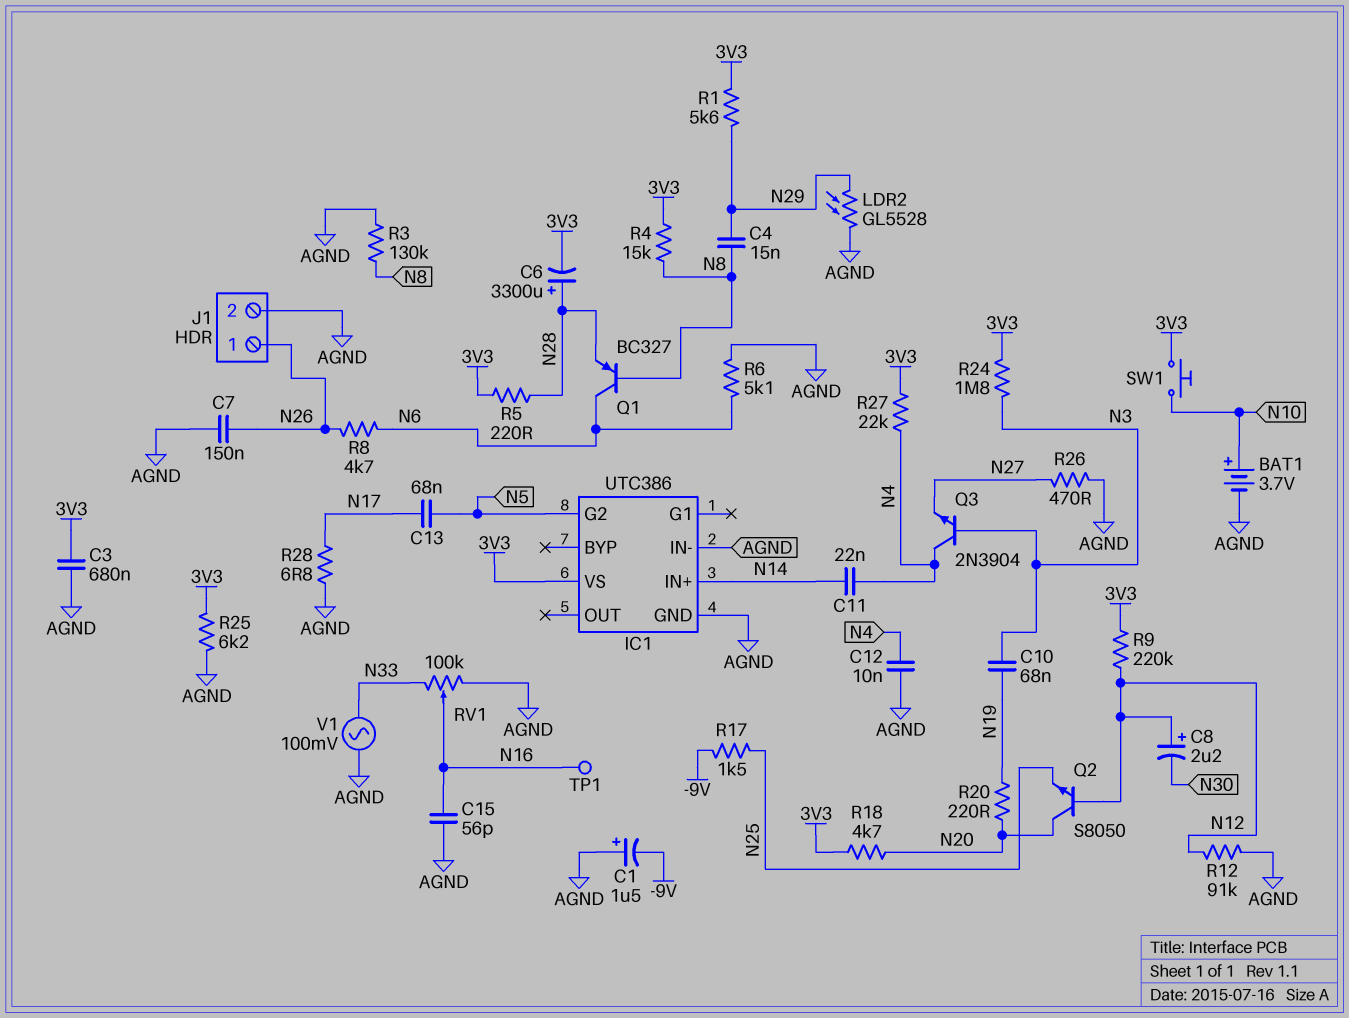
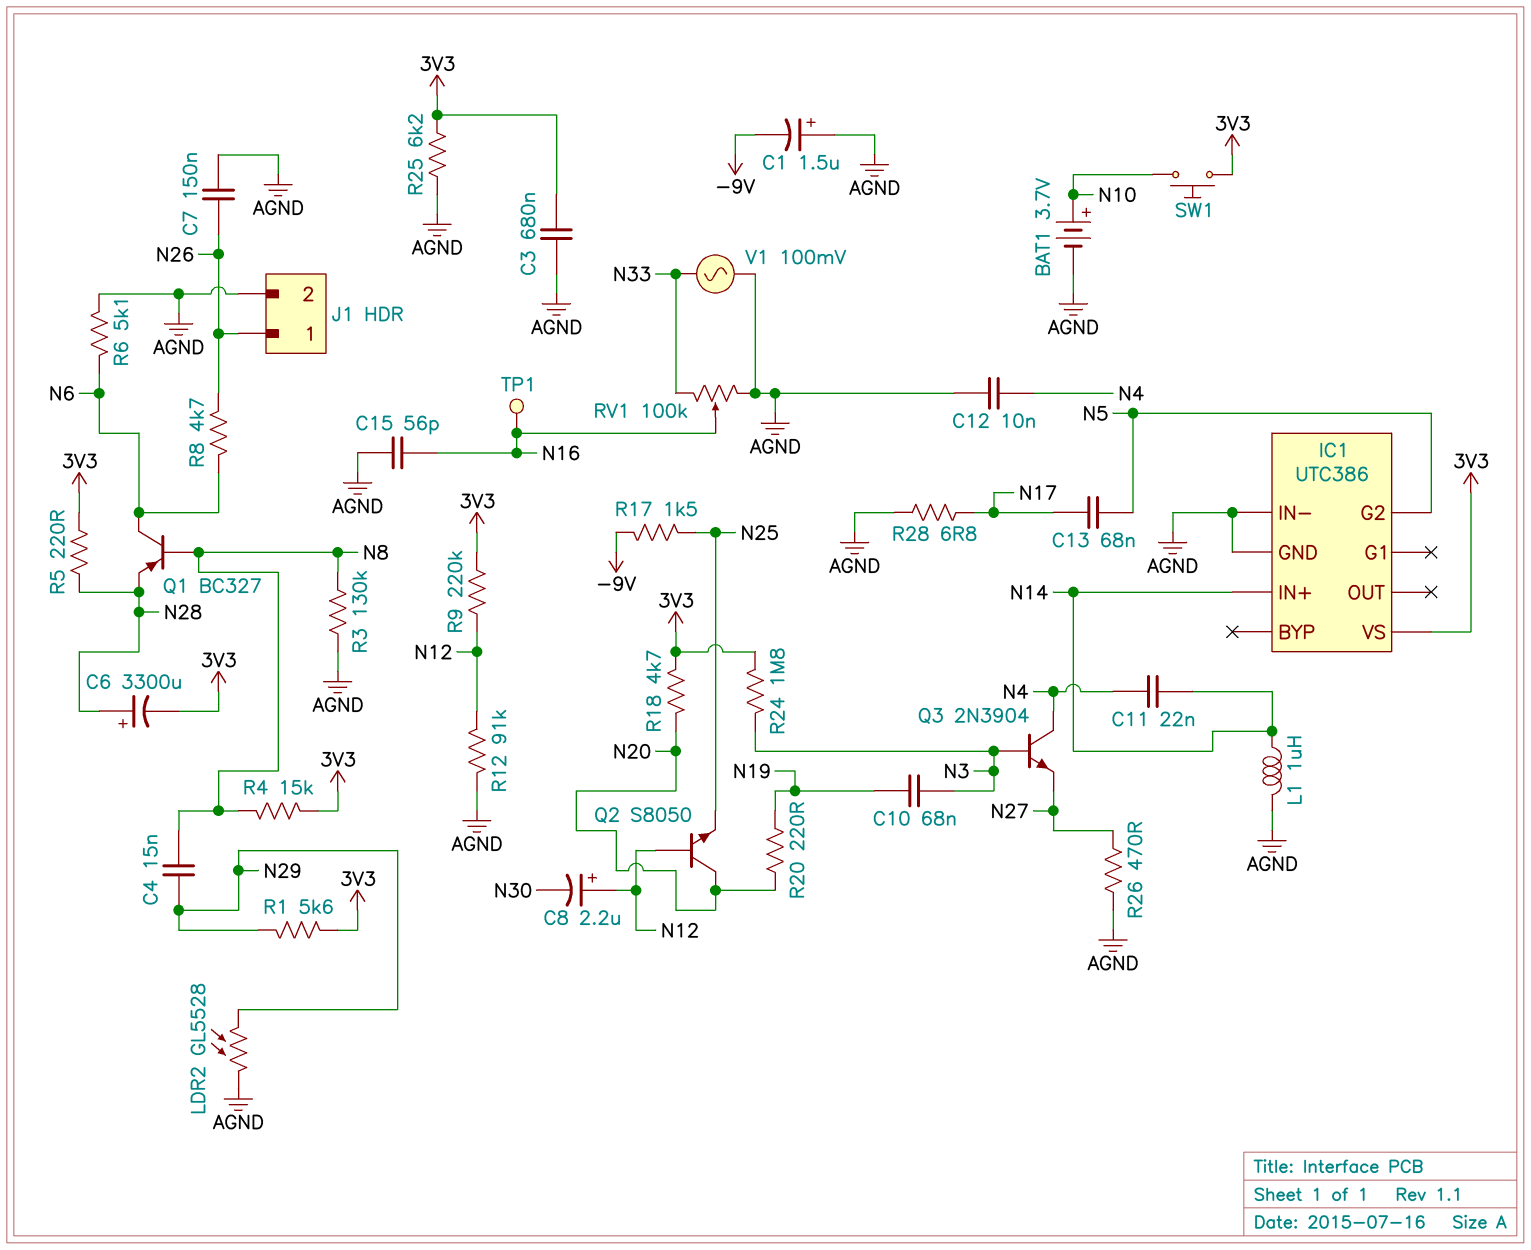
L1: none -> 1uH (AGND, N14)
R27: 22k (3V3, N4) -> none

